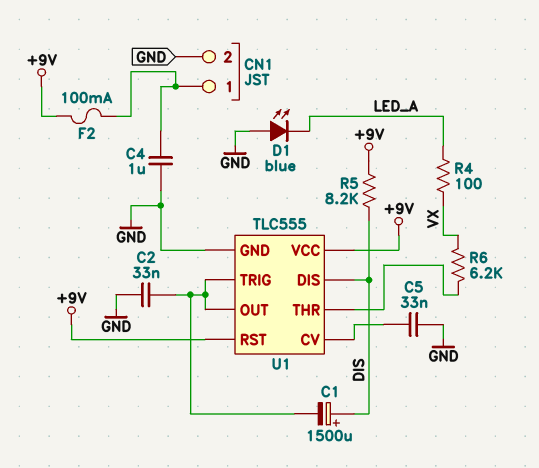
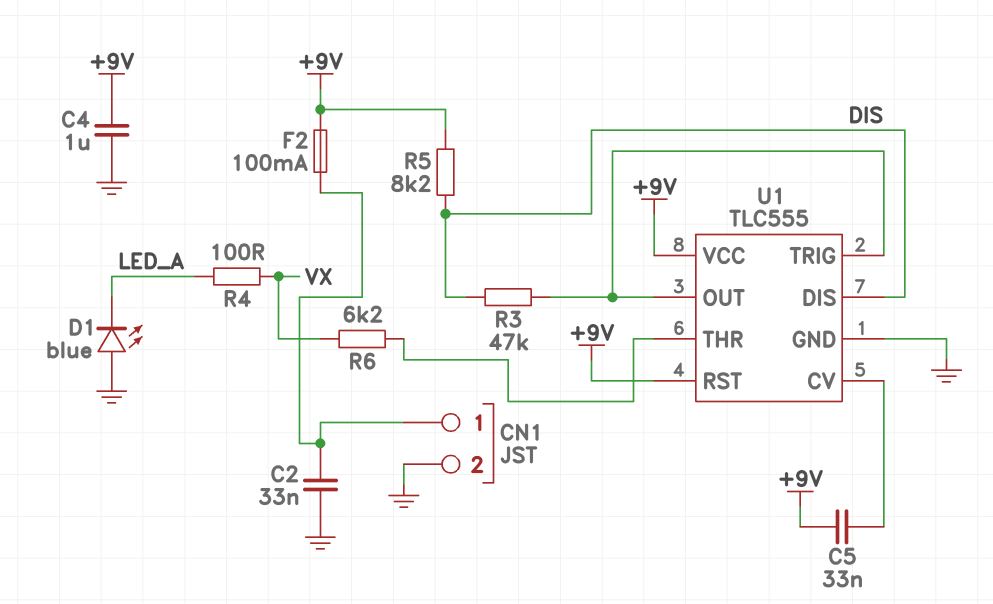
C1: 1500uF (plus DIS, minus U1/OUT) -> none
C2: 33nF (GND, U1/OUT) -> 33nF (CN1/1, GND)
C4: 1uF (CN1/1, GND) -> 1uF (+9V, GND)
C5: 33nF (GND, U1/CV) -> 33nF (+9V, U1/CV)
R3: none -> 47k (DIS, U1/OUT)

